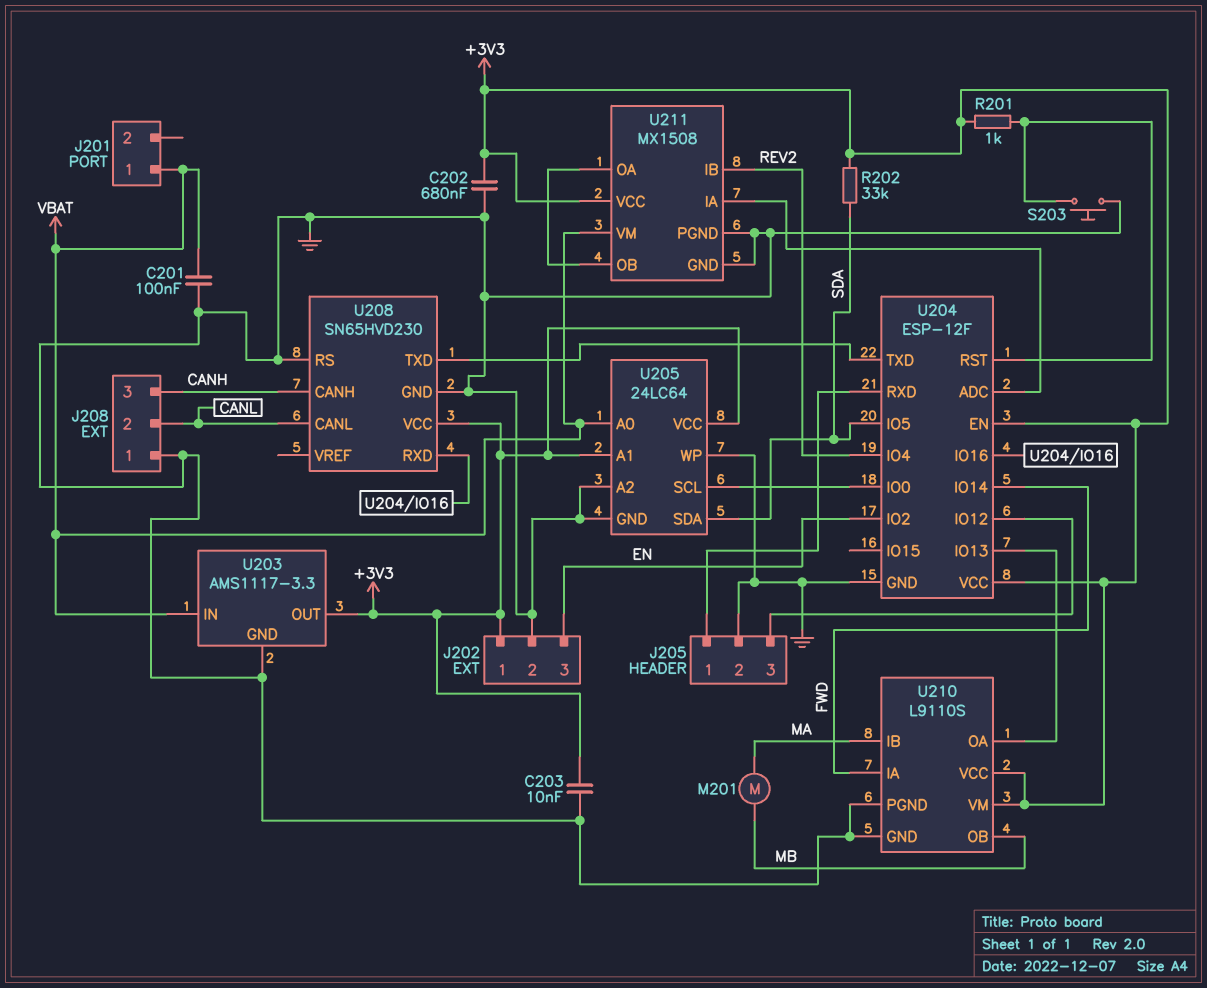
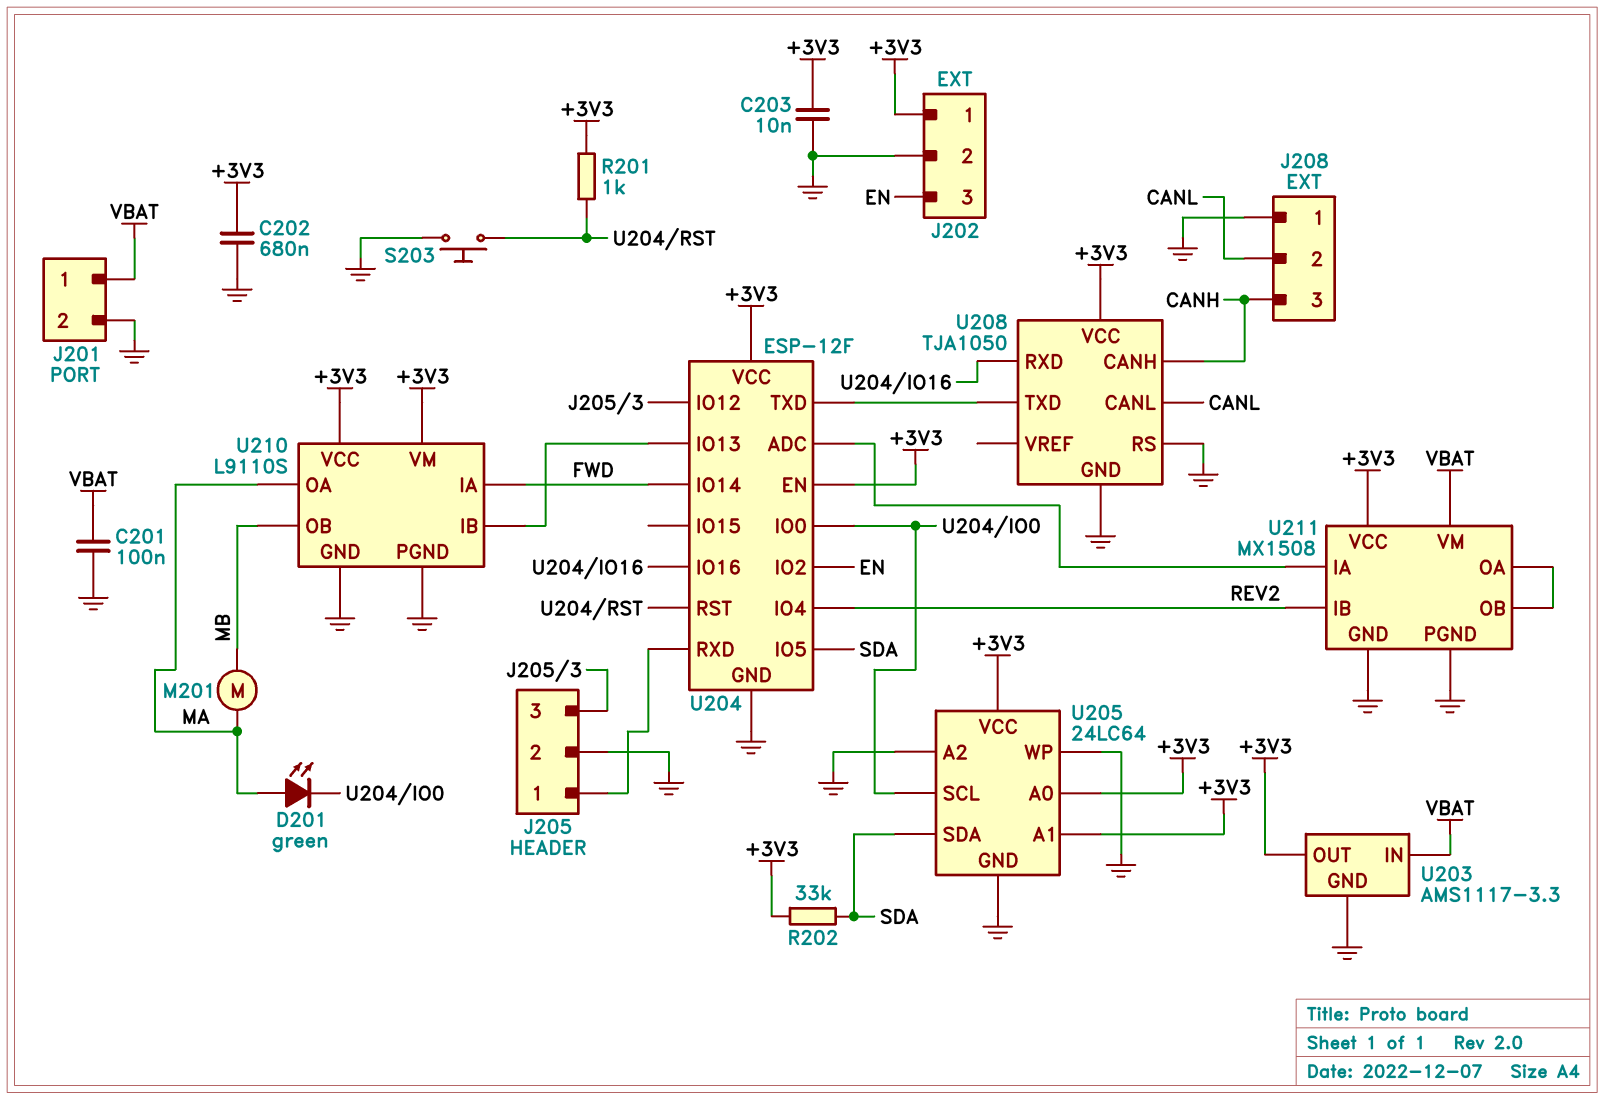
D201: none -> LED green (A MA, K U204/IO0)
J201 pin 2: none -> GND
U205 pin A0: VBAT -> +3V3
U208: SN65HVD230 -> TJA1050
U210 pin IB: MA -> U204/IO13
U210 pin OA: U204/IO13 -> MA

